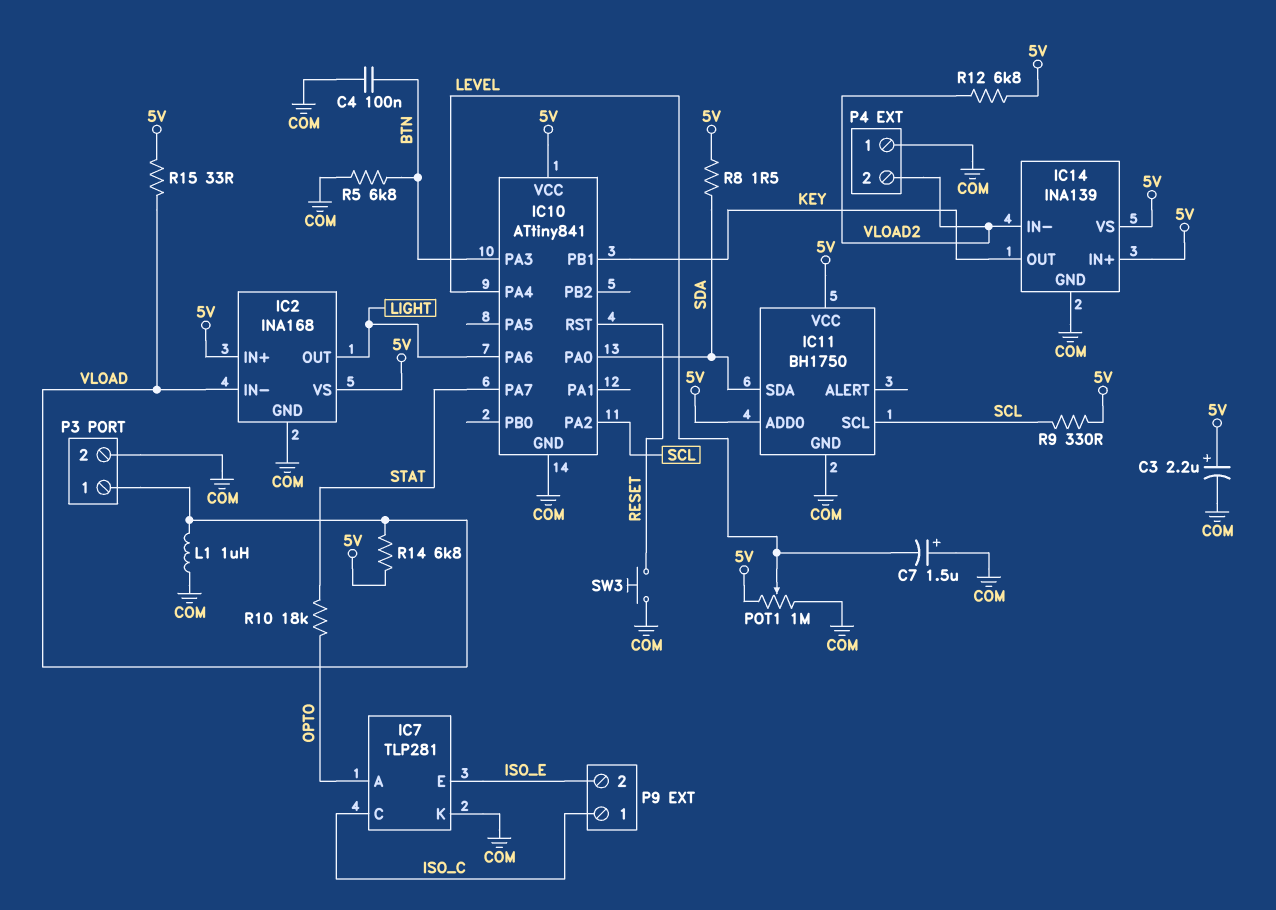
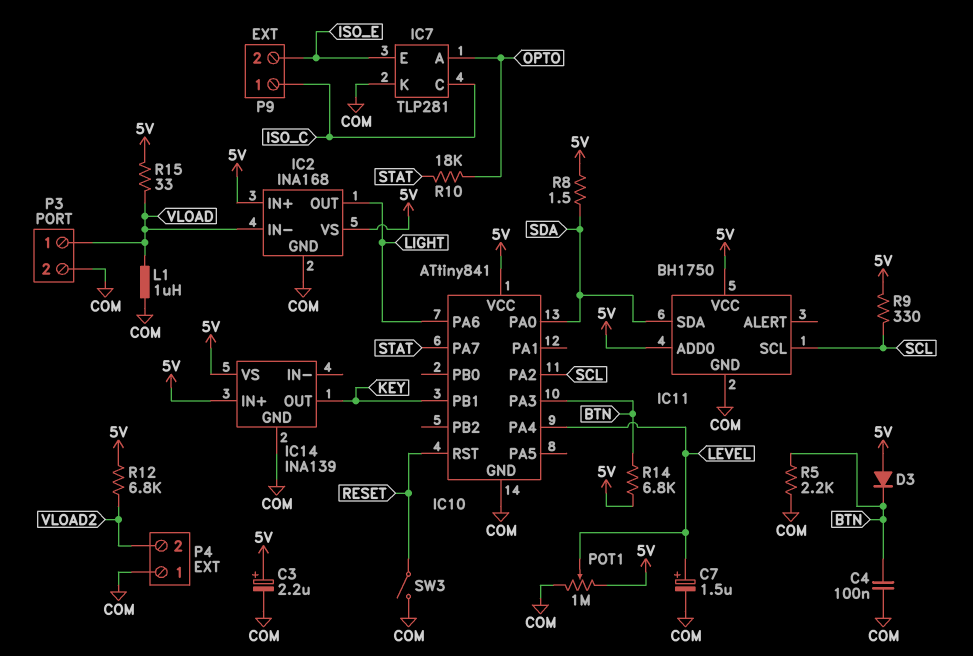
C7: 1.5uF (plus COM, minus LEVEL) -> 1.5uF (plus LEVEL, minus COM)
D3: none -> diode (A 5V, K BTN)
IC14 pin IN-: VLOAD2 -> none
R5: 6.8k (BTN, COM) -> 2.2k (BTN, COM)
R14: 6.8k (5V, VLOAD) -> 6.8k (5V, BTN)
SW3: button (COM, RESET) -> switch (COM, RESET)

